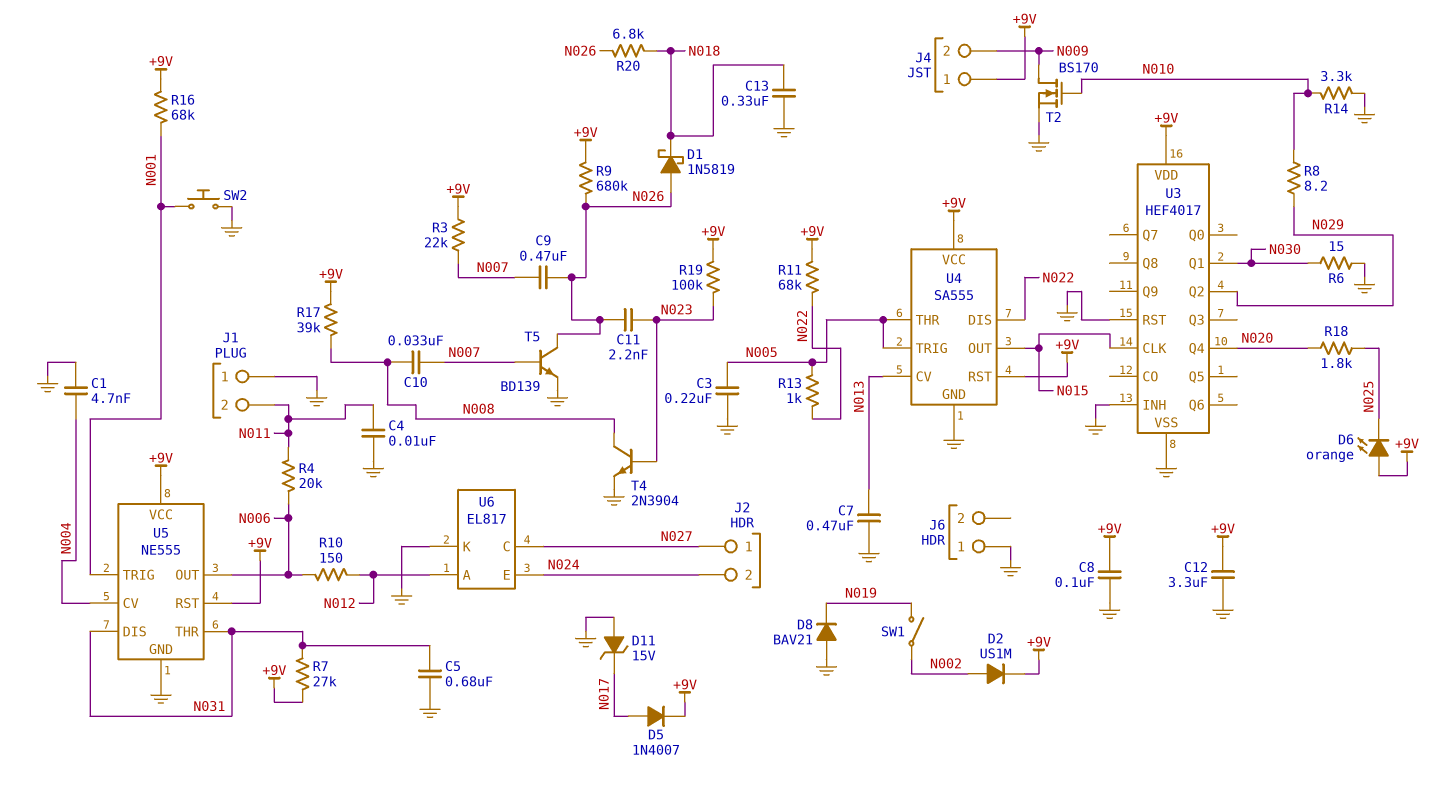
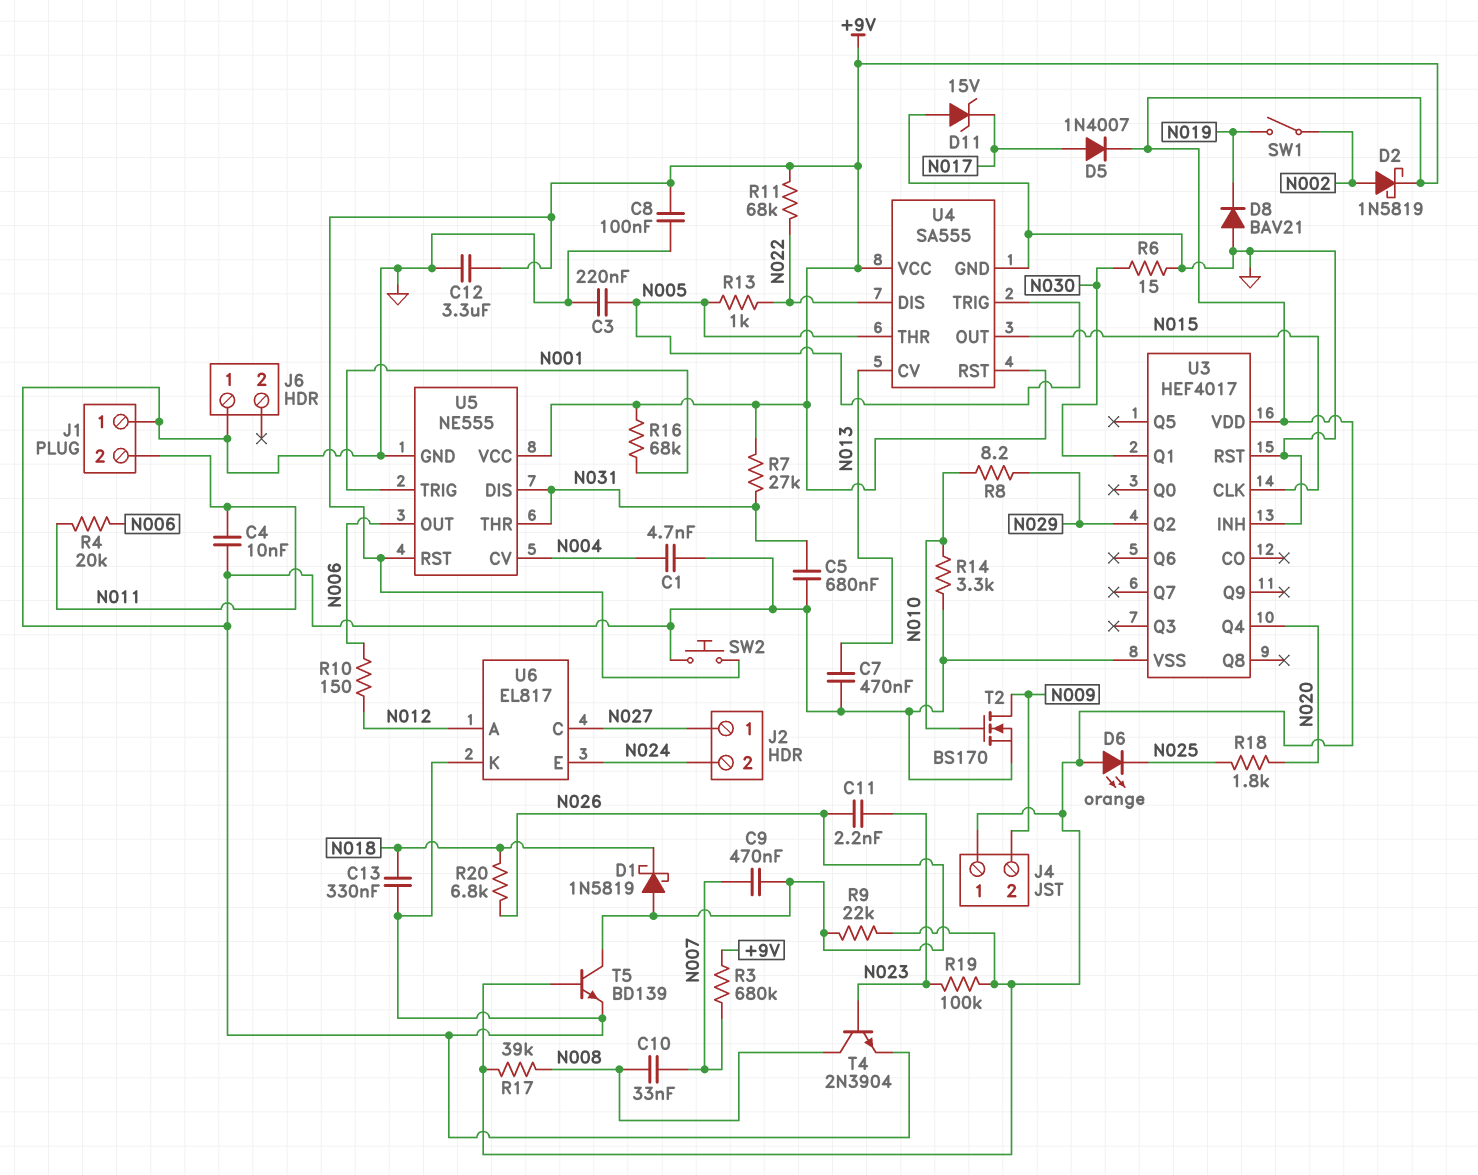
D2: diode US1M (A N002, K +9V) -> schottky 1N5819 (A N002, K +9V)
R3: 22k (+9V, N007) -> 680k (+9V, N007)
R9: 680k (+9V, N026) -> 22k (+9V, N026)
SW2: button (GND, N001) -> button (+9V, GND)
T5: NPN BD139 (B N007, C N026, E GND) -> NPN BD139 (B +9V, C N026, E GND)

